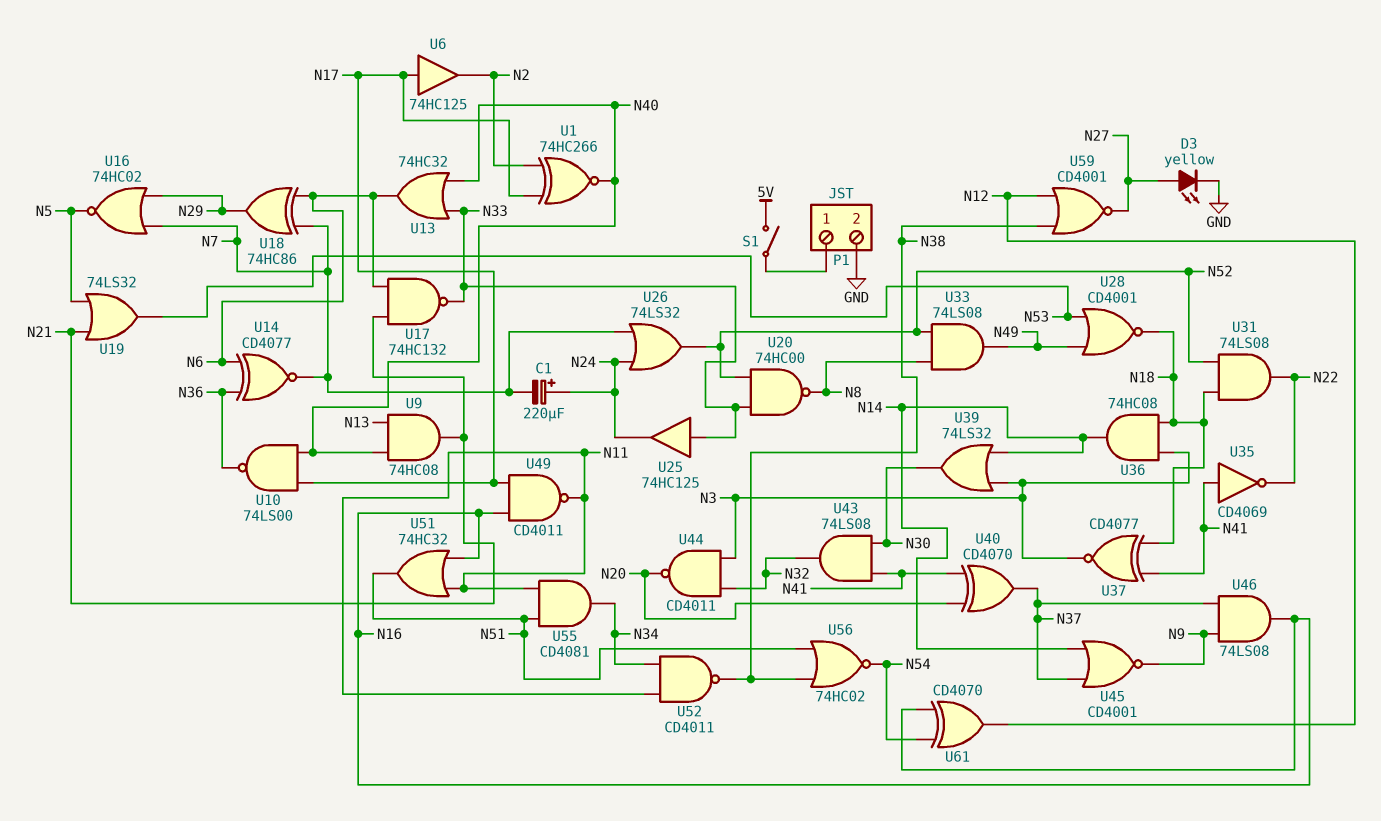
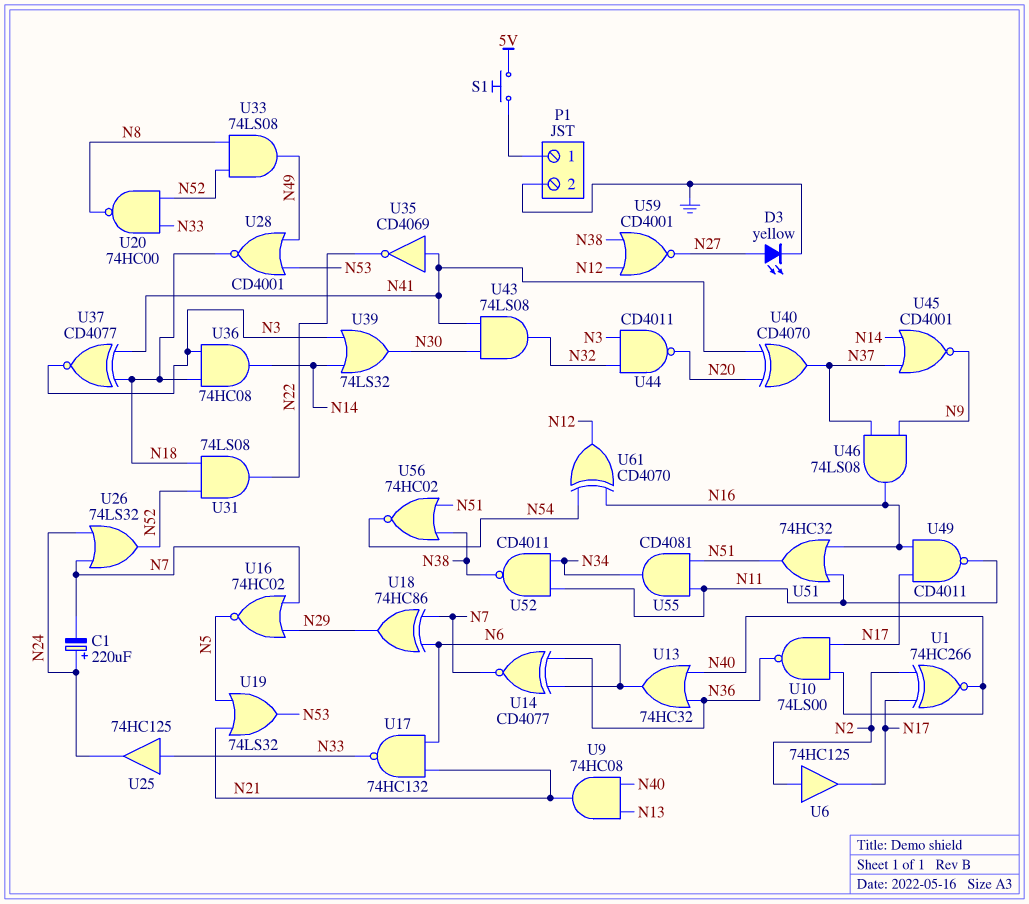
S1: switch (5V, P1/1) -> button (5V, P1/1)
U6: buffer 74HC125 (in N17, out N2) -> buffer 74HC125 (in N2, out N17)
U13: OR 74HC32 (in N33, in N40, out N6) -> OR 74HC32 (in N36, in N40, out N6)

